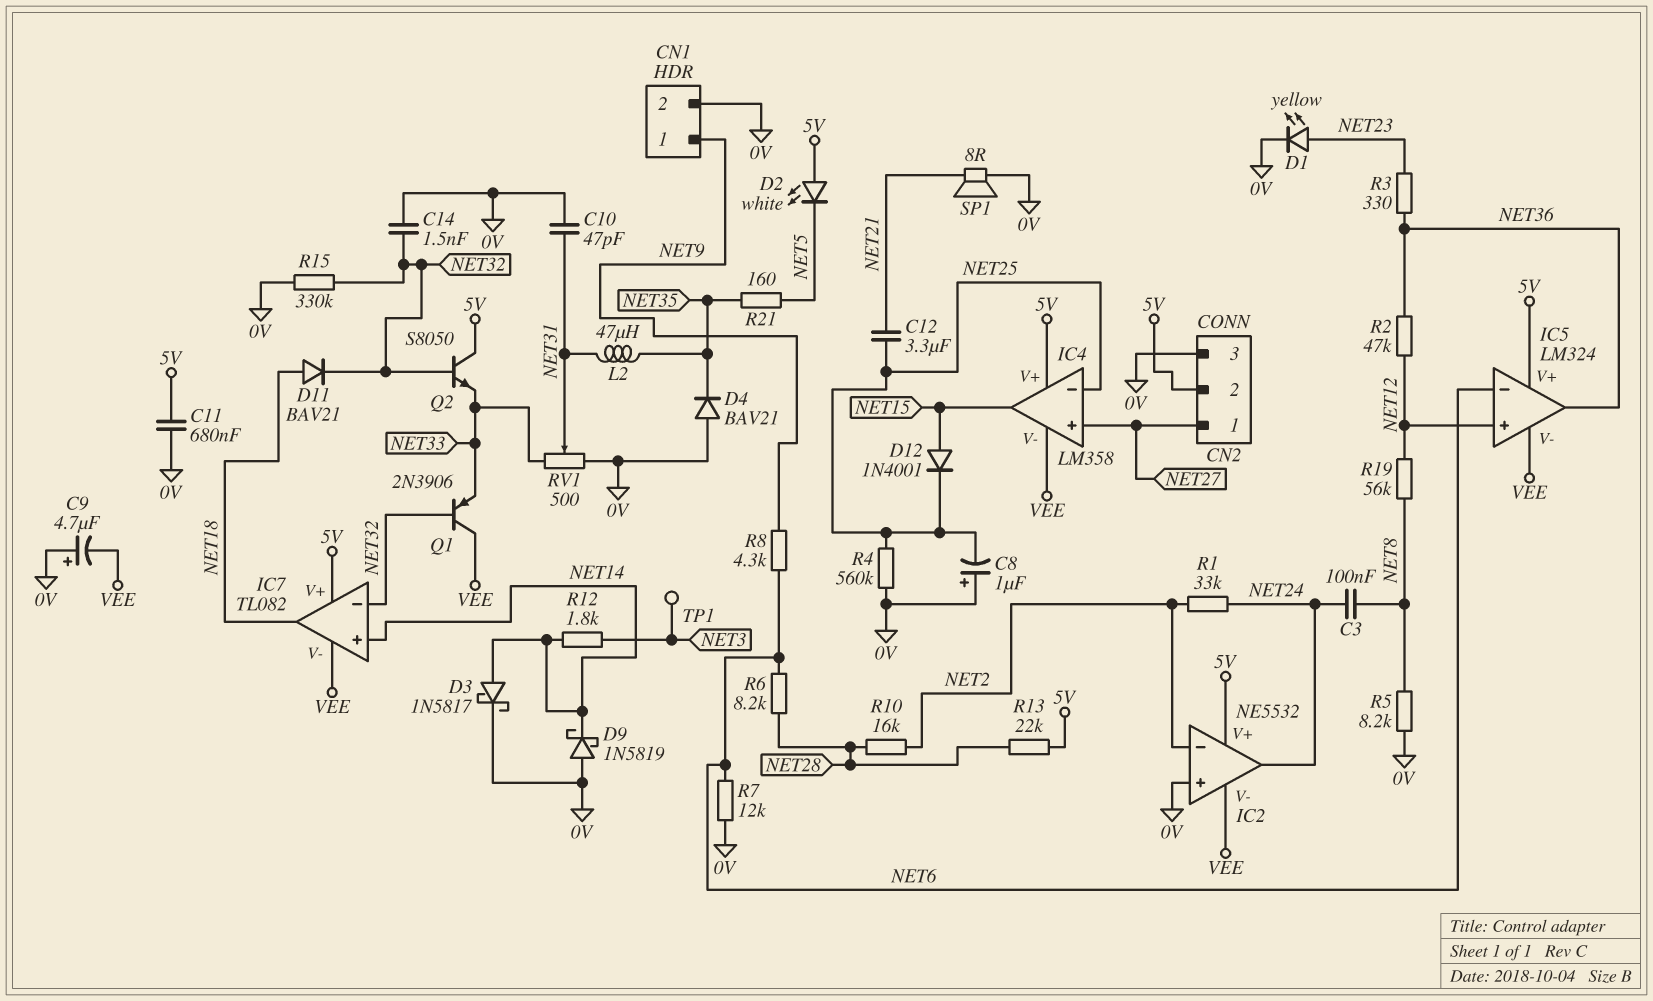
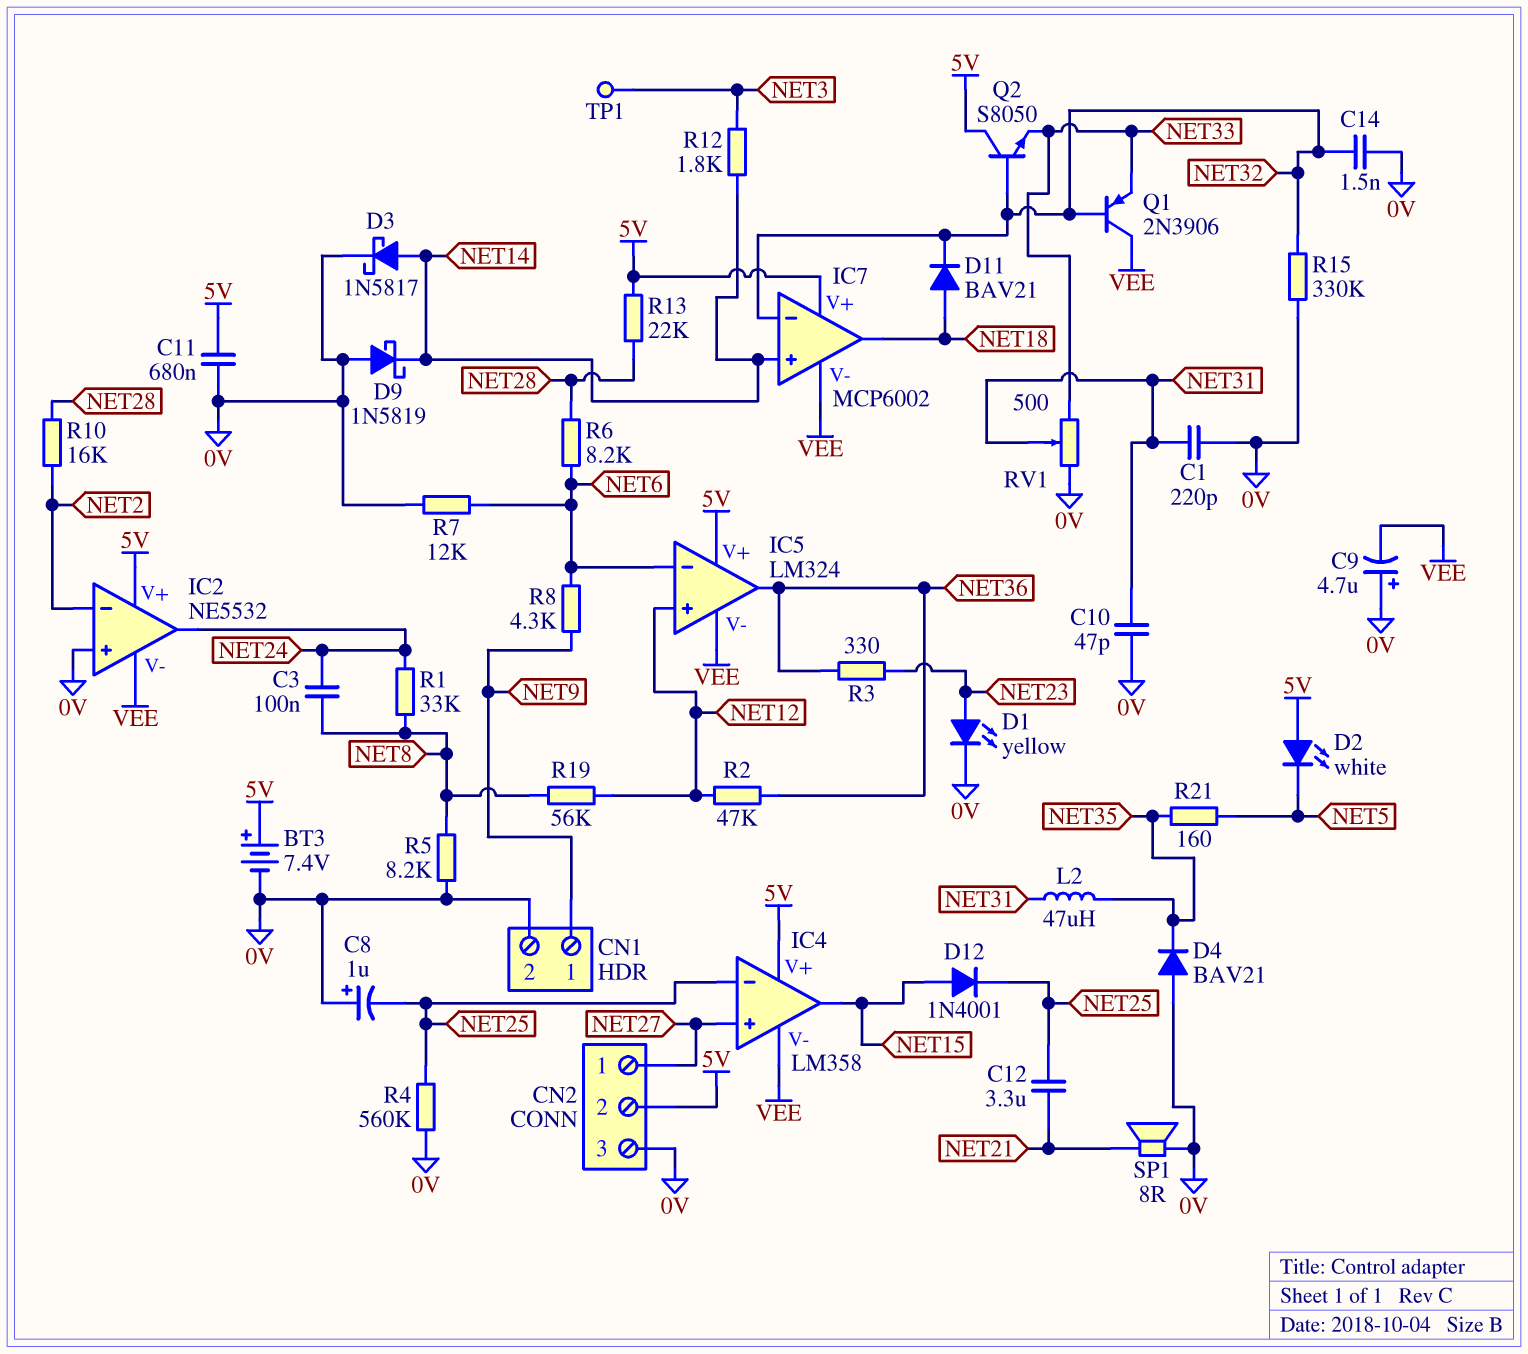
BT3: none -> 7.4V (plus 5V, minus 0V)
C1: none -> 220pF (0V, NET31)
IC7: TL082 -> MCP6002
R1: 33k (NET2, NET24) -> 33k (NET8, NET24)

